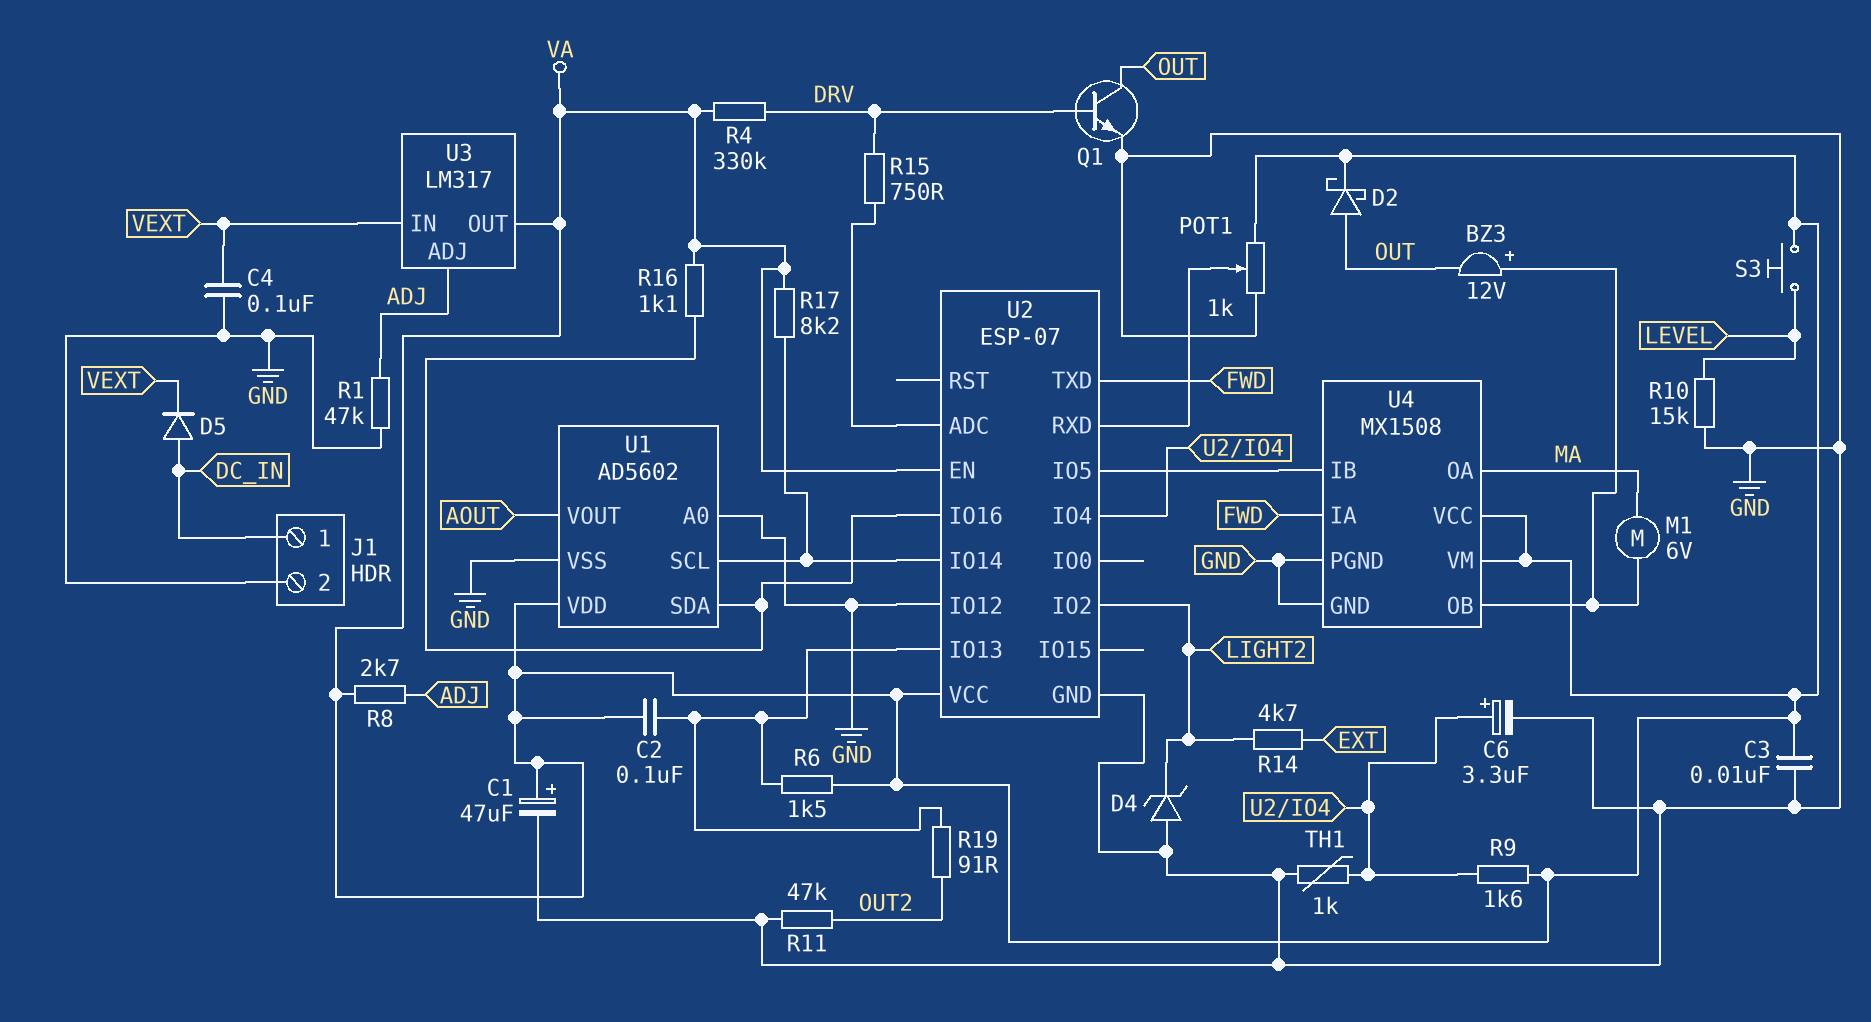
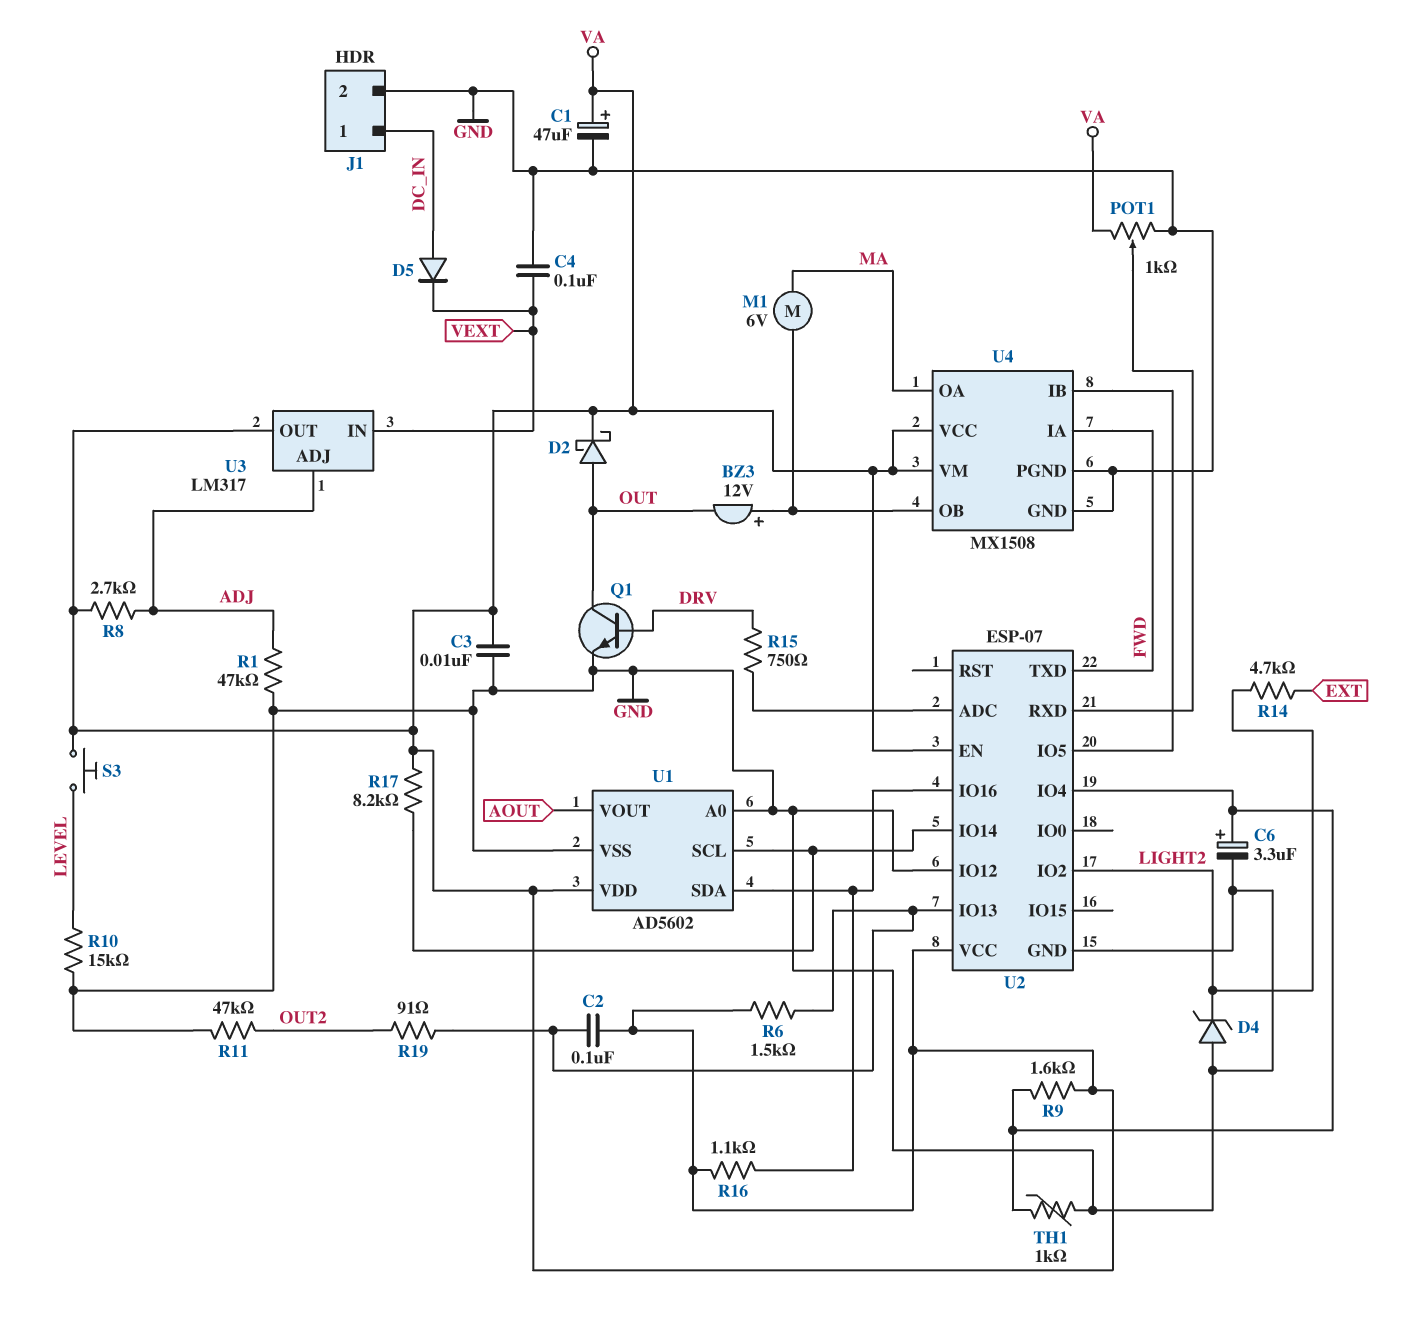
R4: 330k (DRV, VA) -> none

